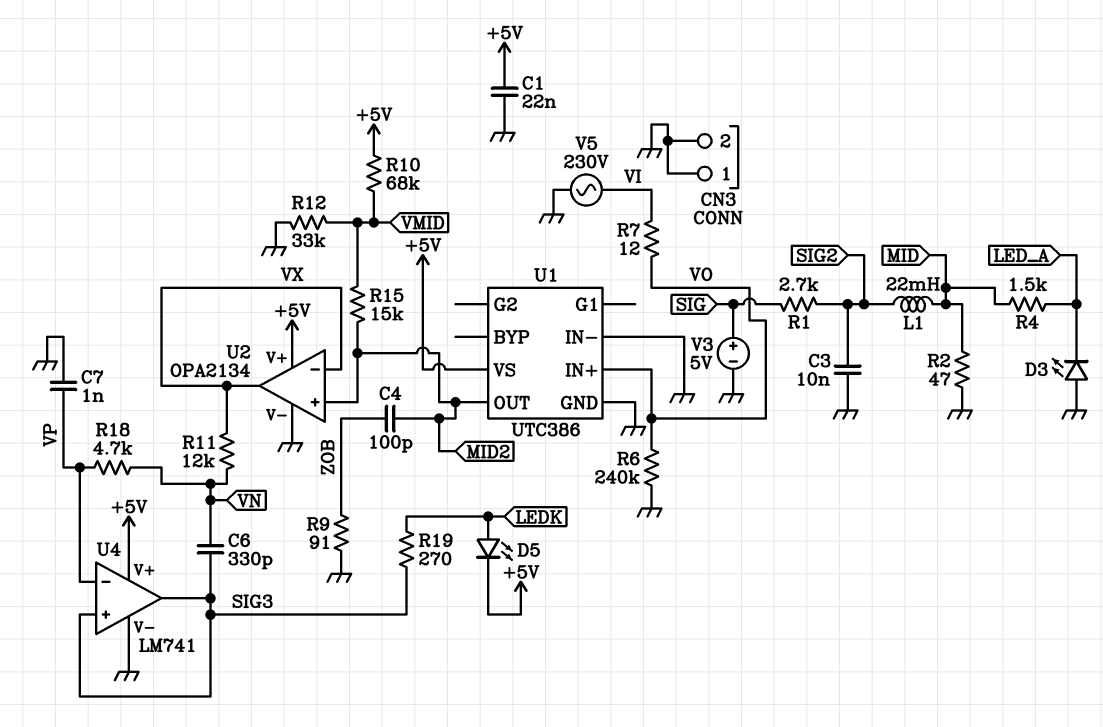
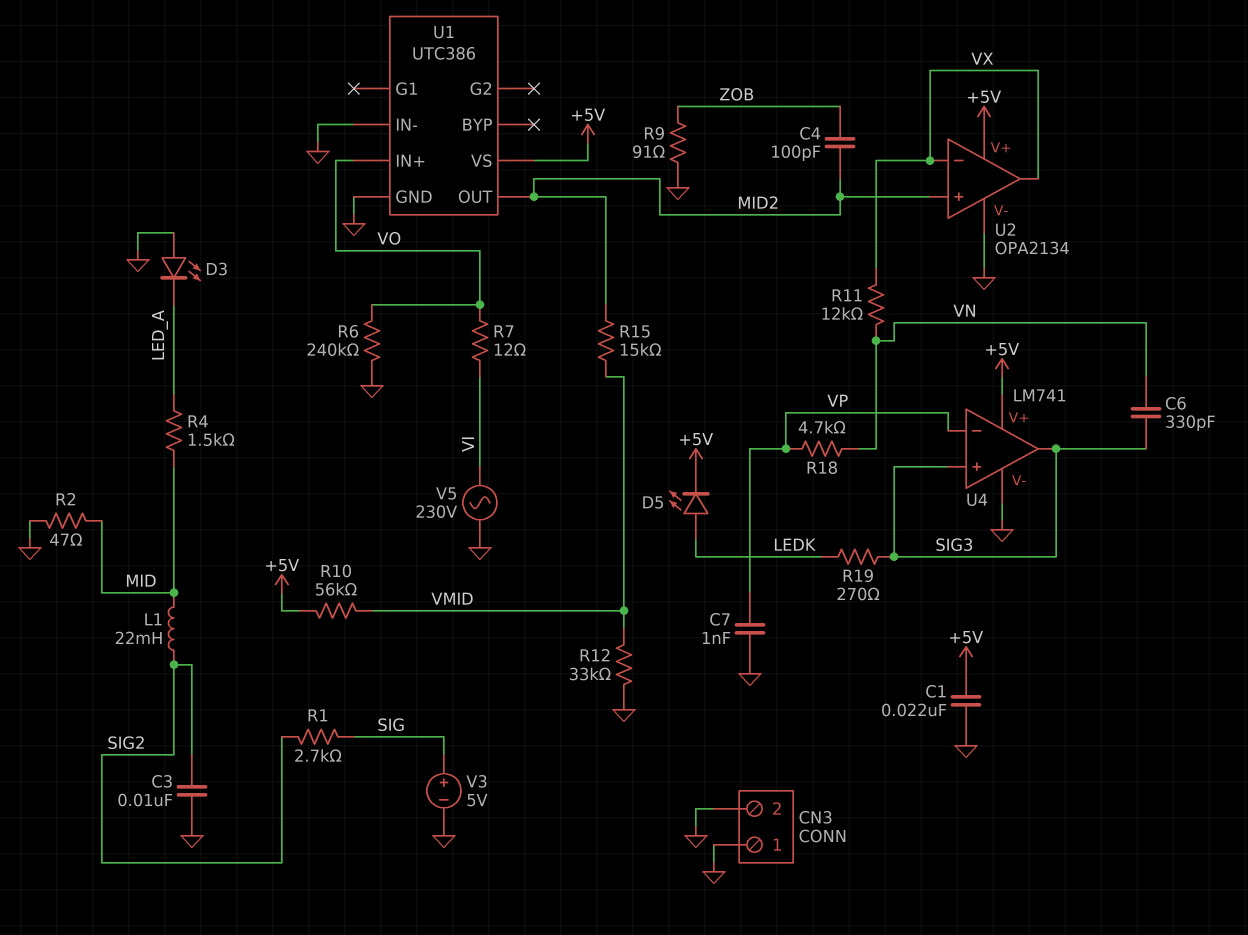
R10: 68k (+5V, VMID) -> 56k (+5V, VMID)

